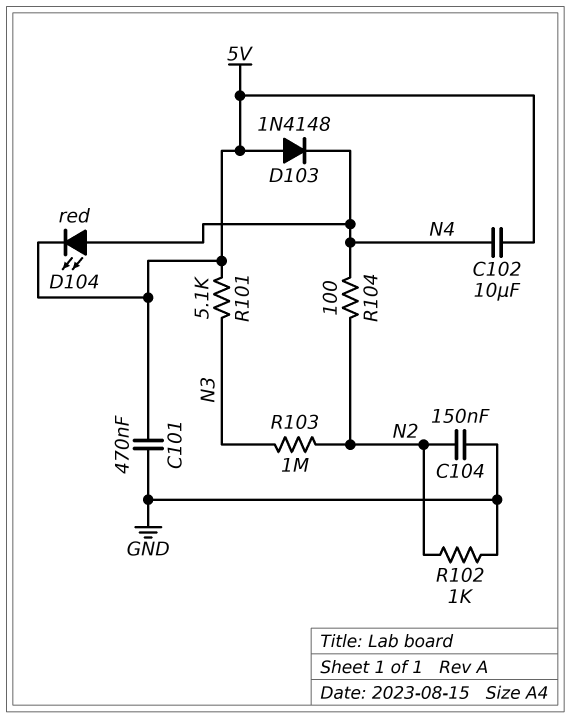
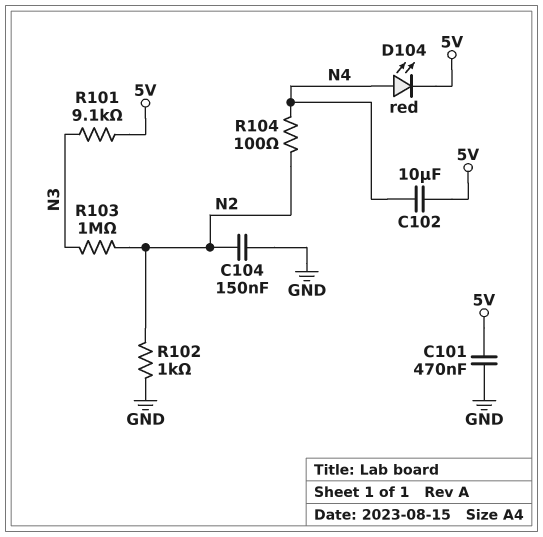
D103: diode 1N4148 (A 5V, K N4) -> none
R101: 5.1k (5V, N3) -> 9.1k (5V, N3)

